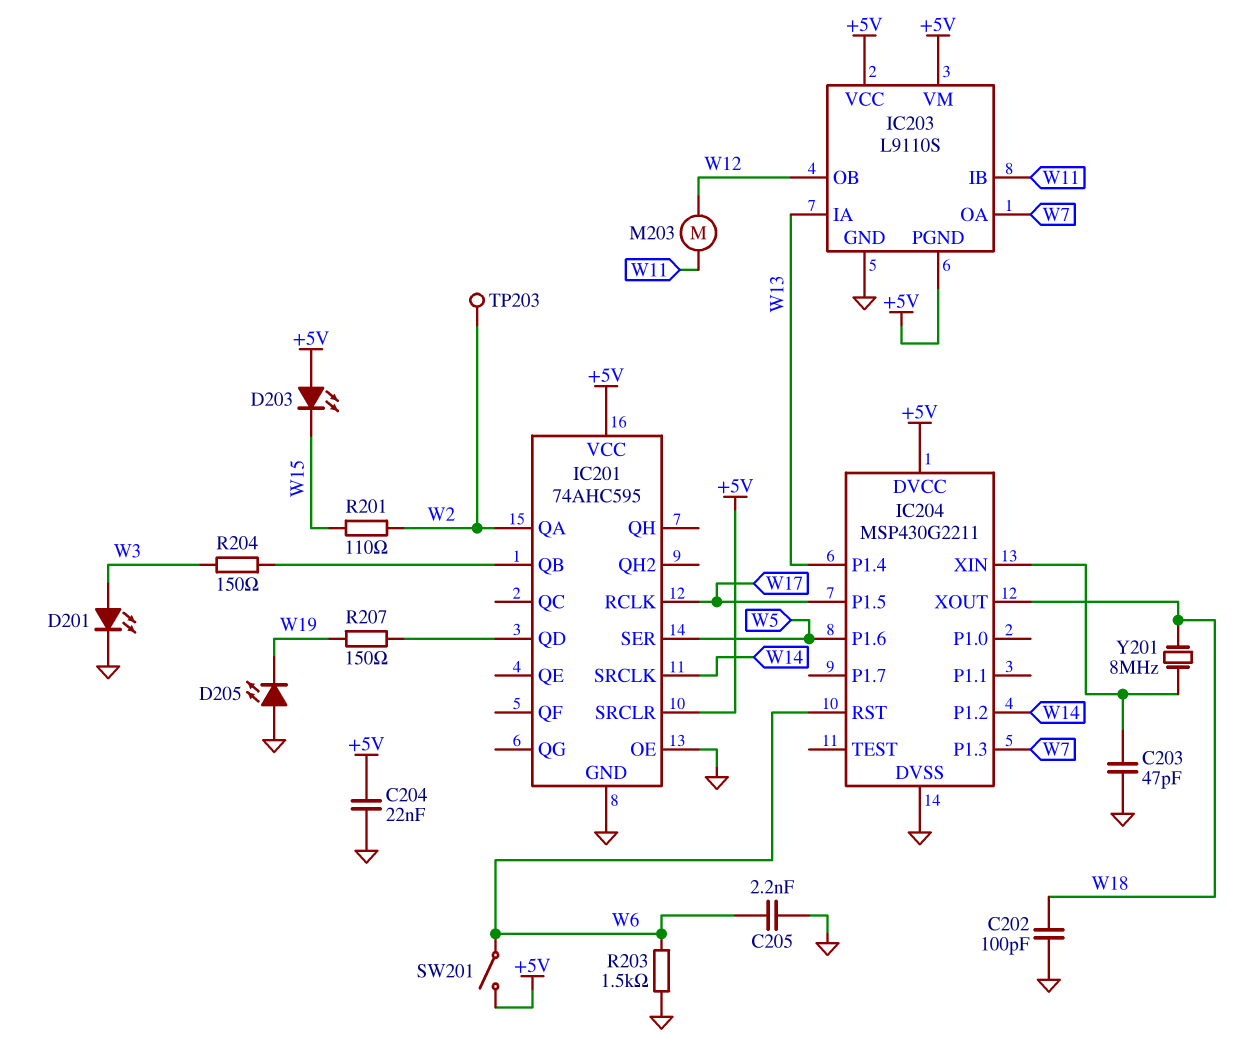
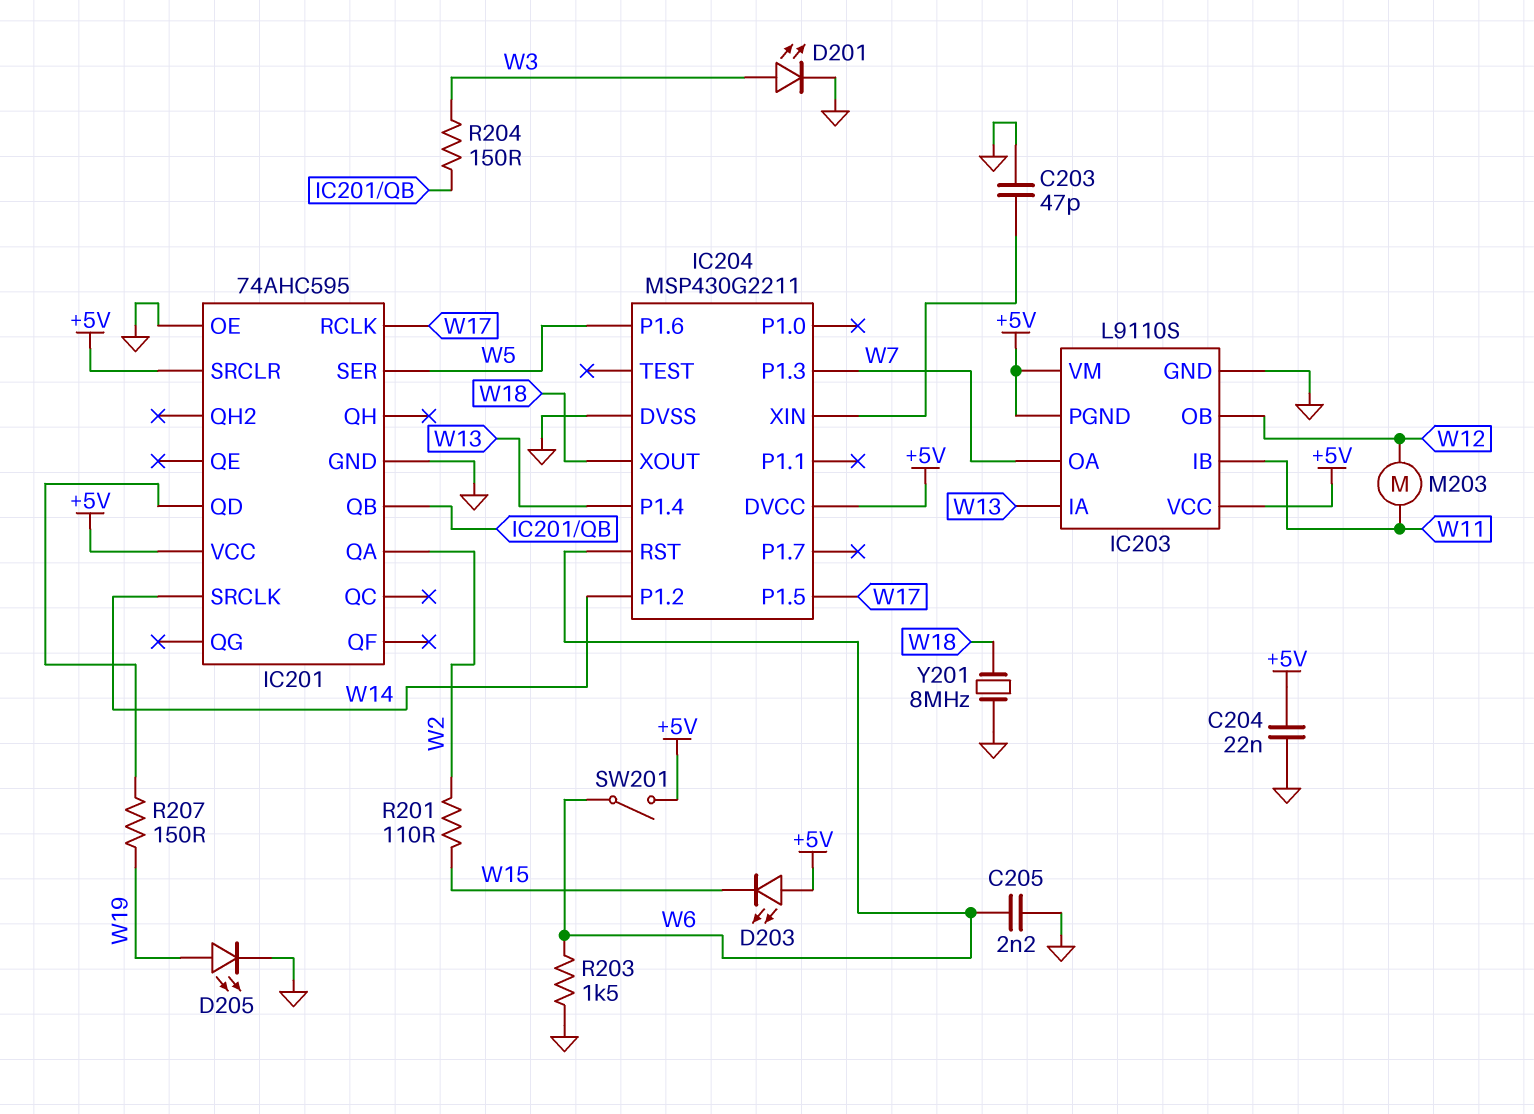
C202: 100pF (GND, W18) -> none
D205: LED (A GND, K W19) -> LED (A W19, K GND)
TP203: test point (W2) -> none
Y201: 8MHz (IC204/XIN, W18) -> 8MHz (GND, W18)

